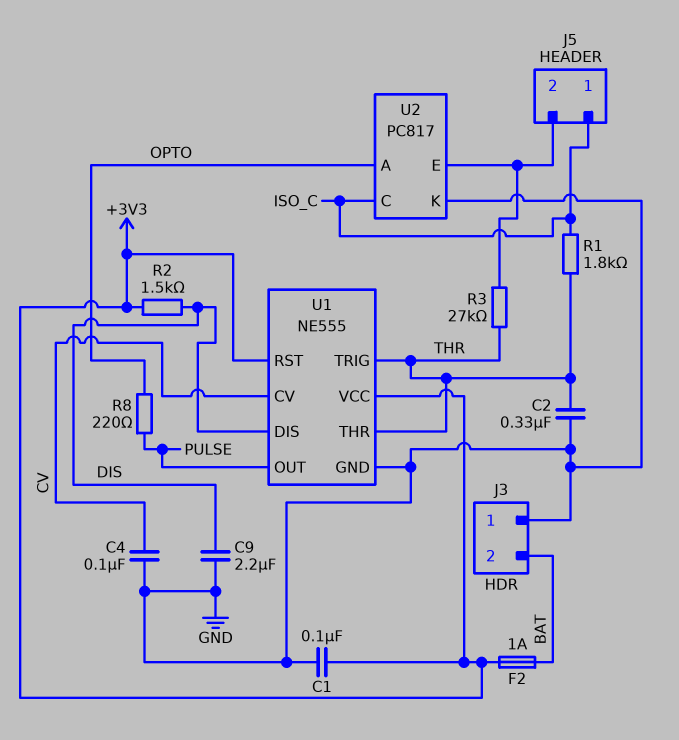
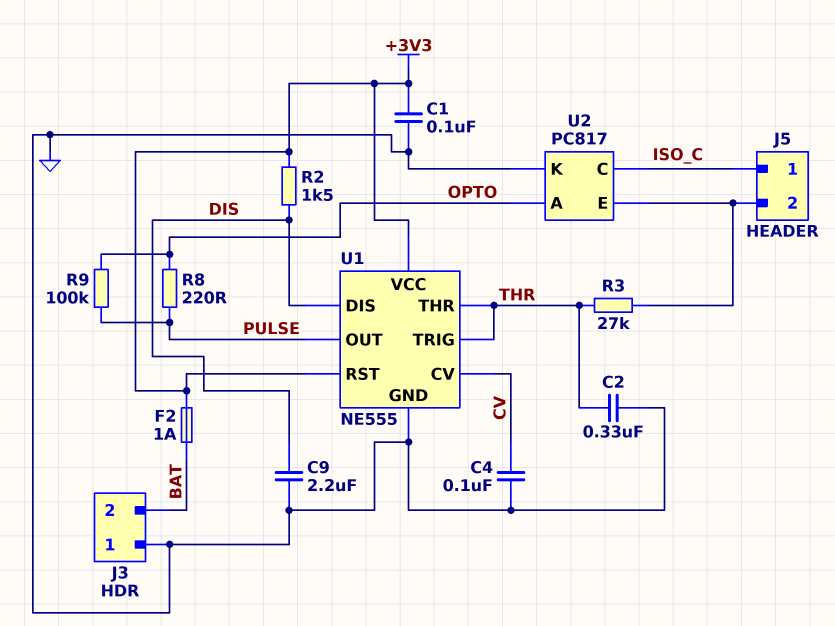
R1: 1.8k (ISO_C, THR) -> none
R9: none -> 100k (OPTO, PULSE)

